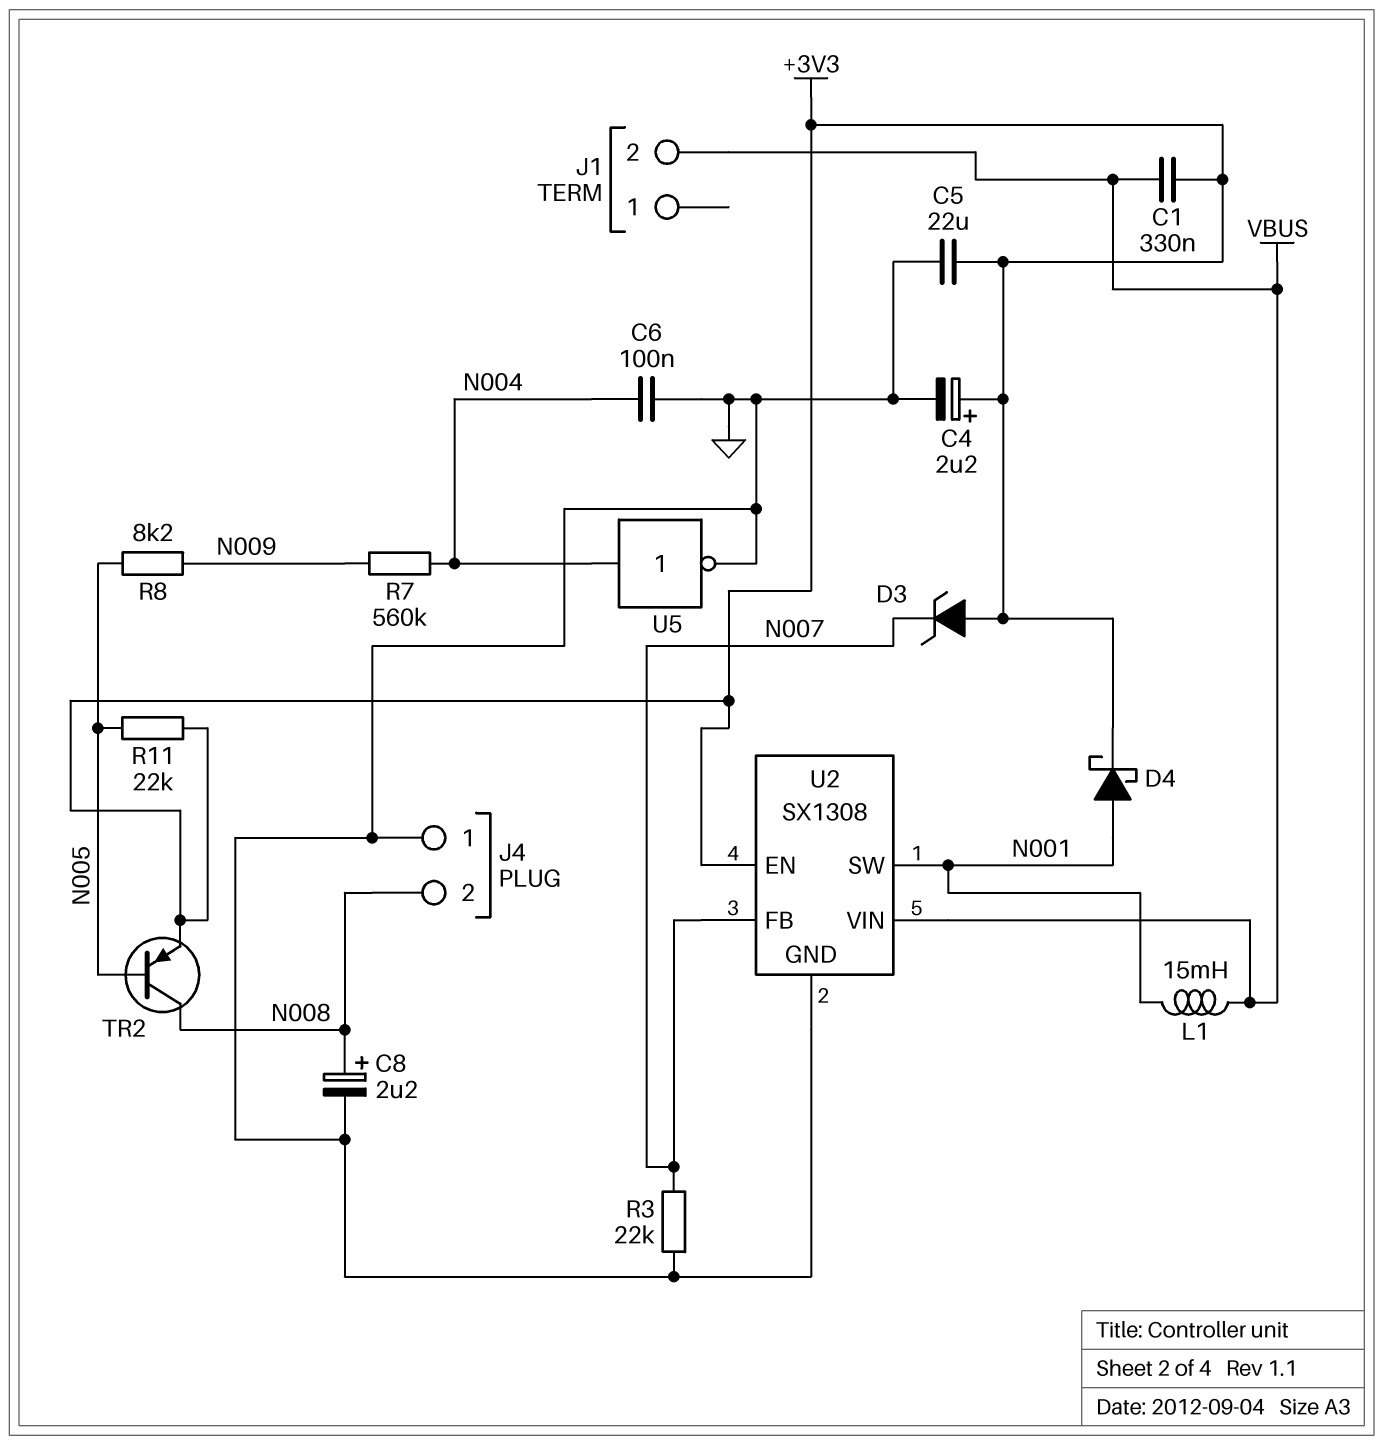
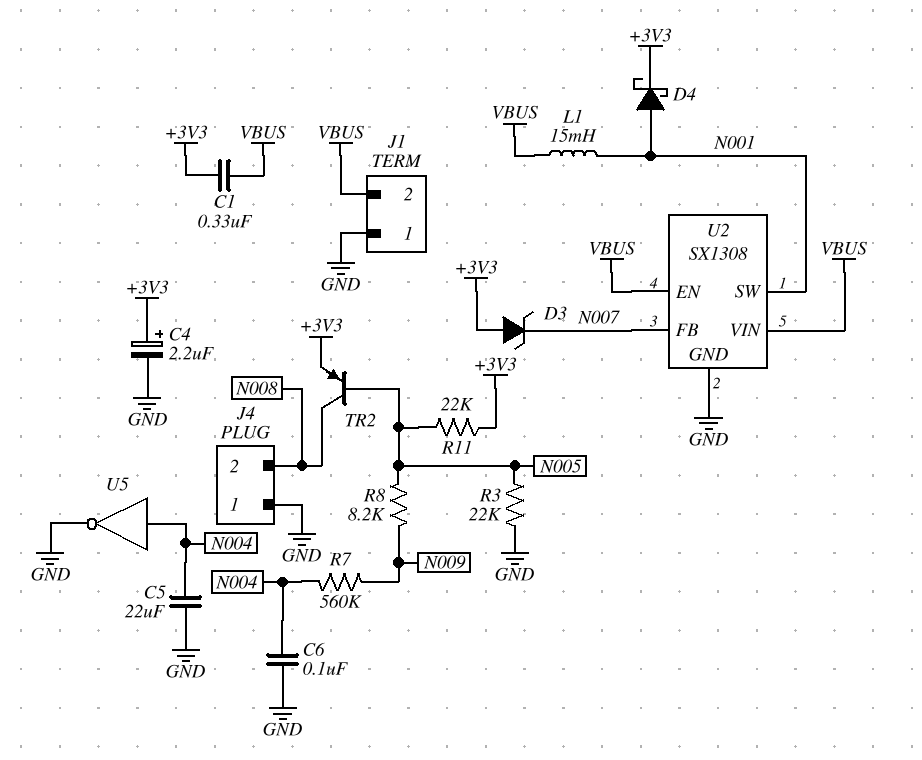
C5: 22uF (+3V3, GND) -> 22uF (GND, N004)
C8: 2.2uF (plus N008, minus GND) -> none
J1 pin 1: none -> GND
R3: 22k (GND, N007) -> 22k (GND, N005)
U2 pin EN: +3V3 -> VBUS

